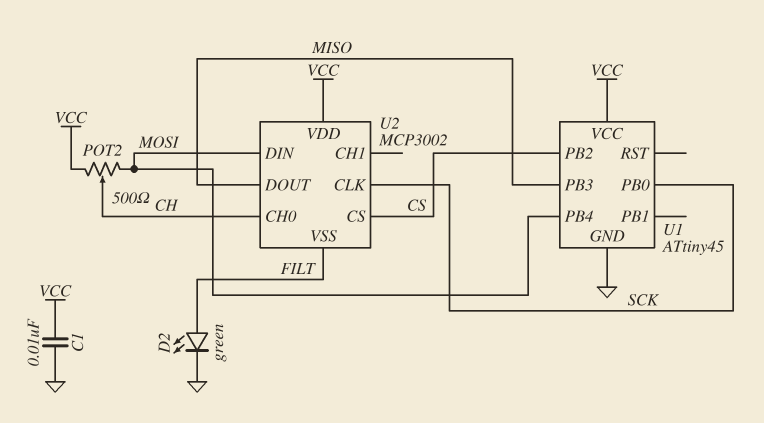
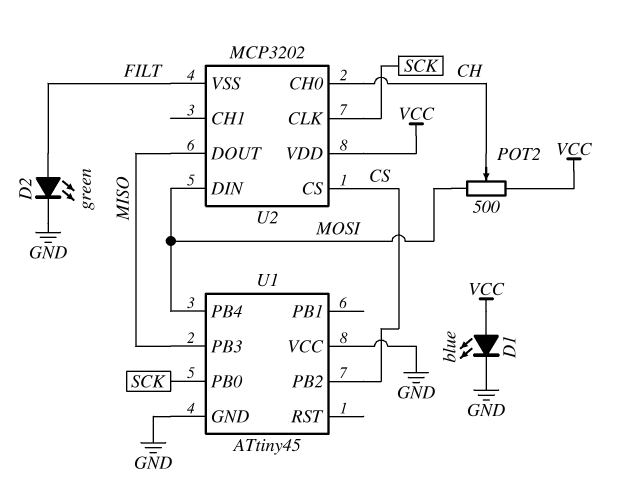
C1: 10nF (GND, VCC) -> none
D1: none -> LED blue (A VCC, K GND)
U1 pin VCC: VCC -> GND
U2: MCP3002 -> MCP3202

